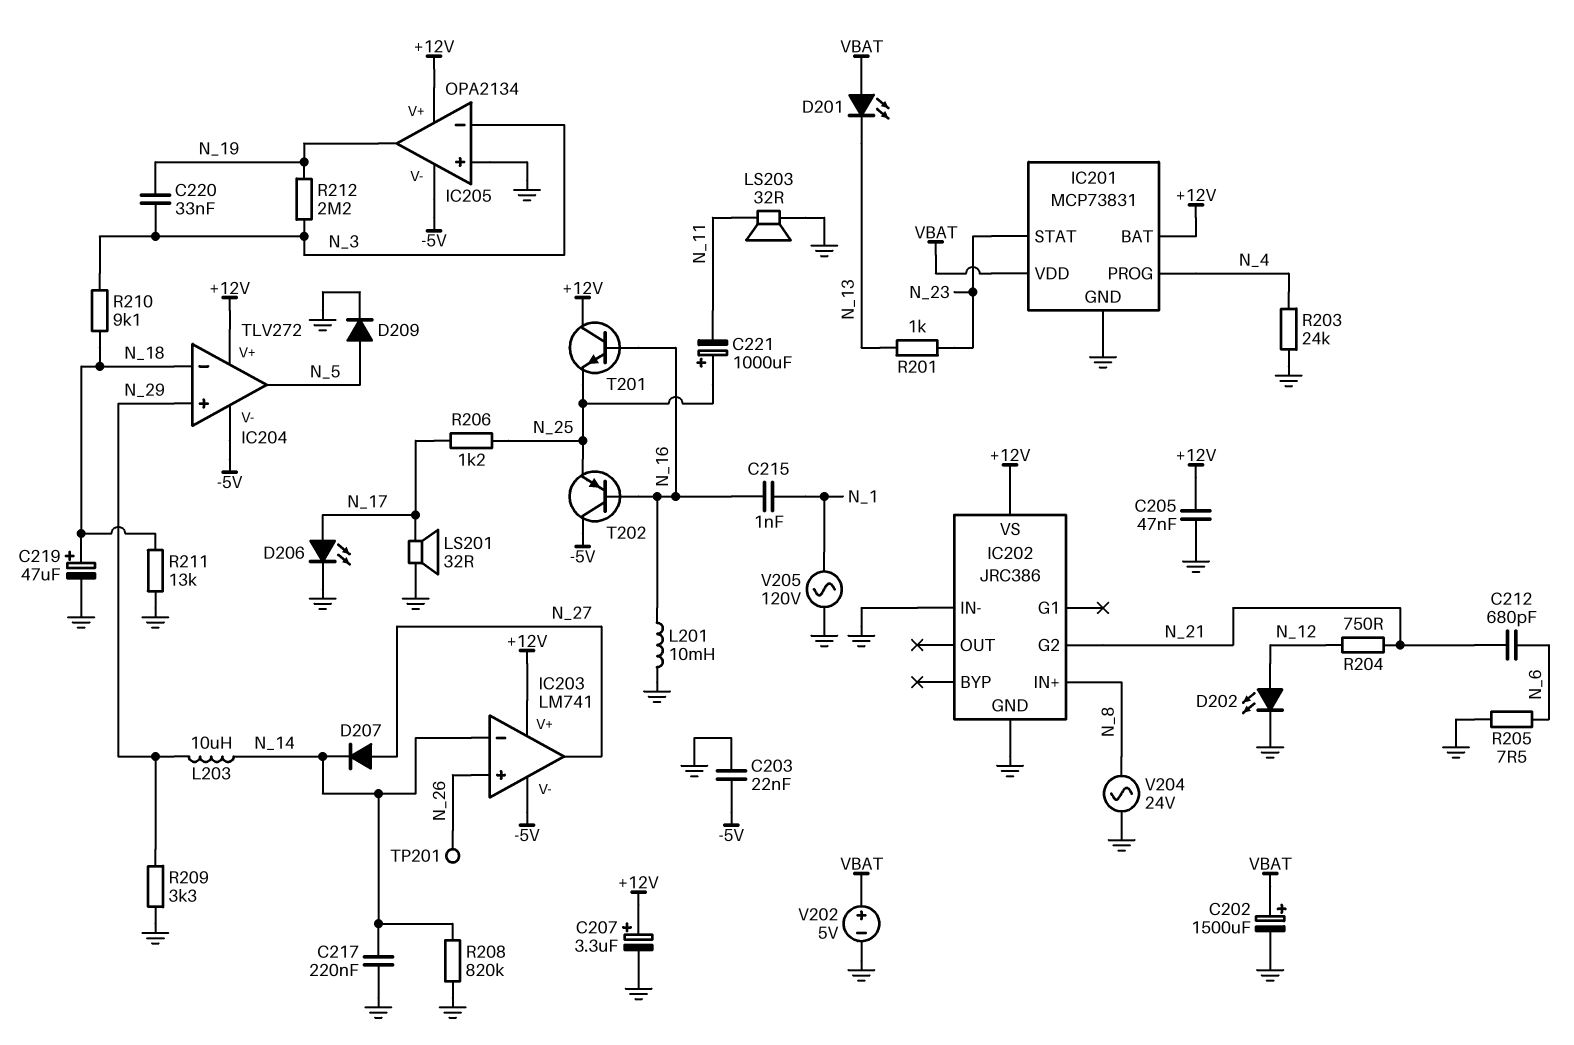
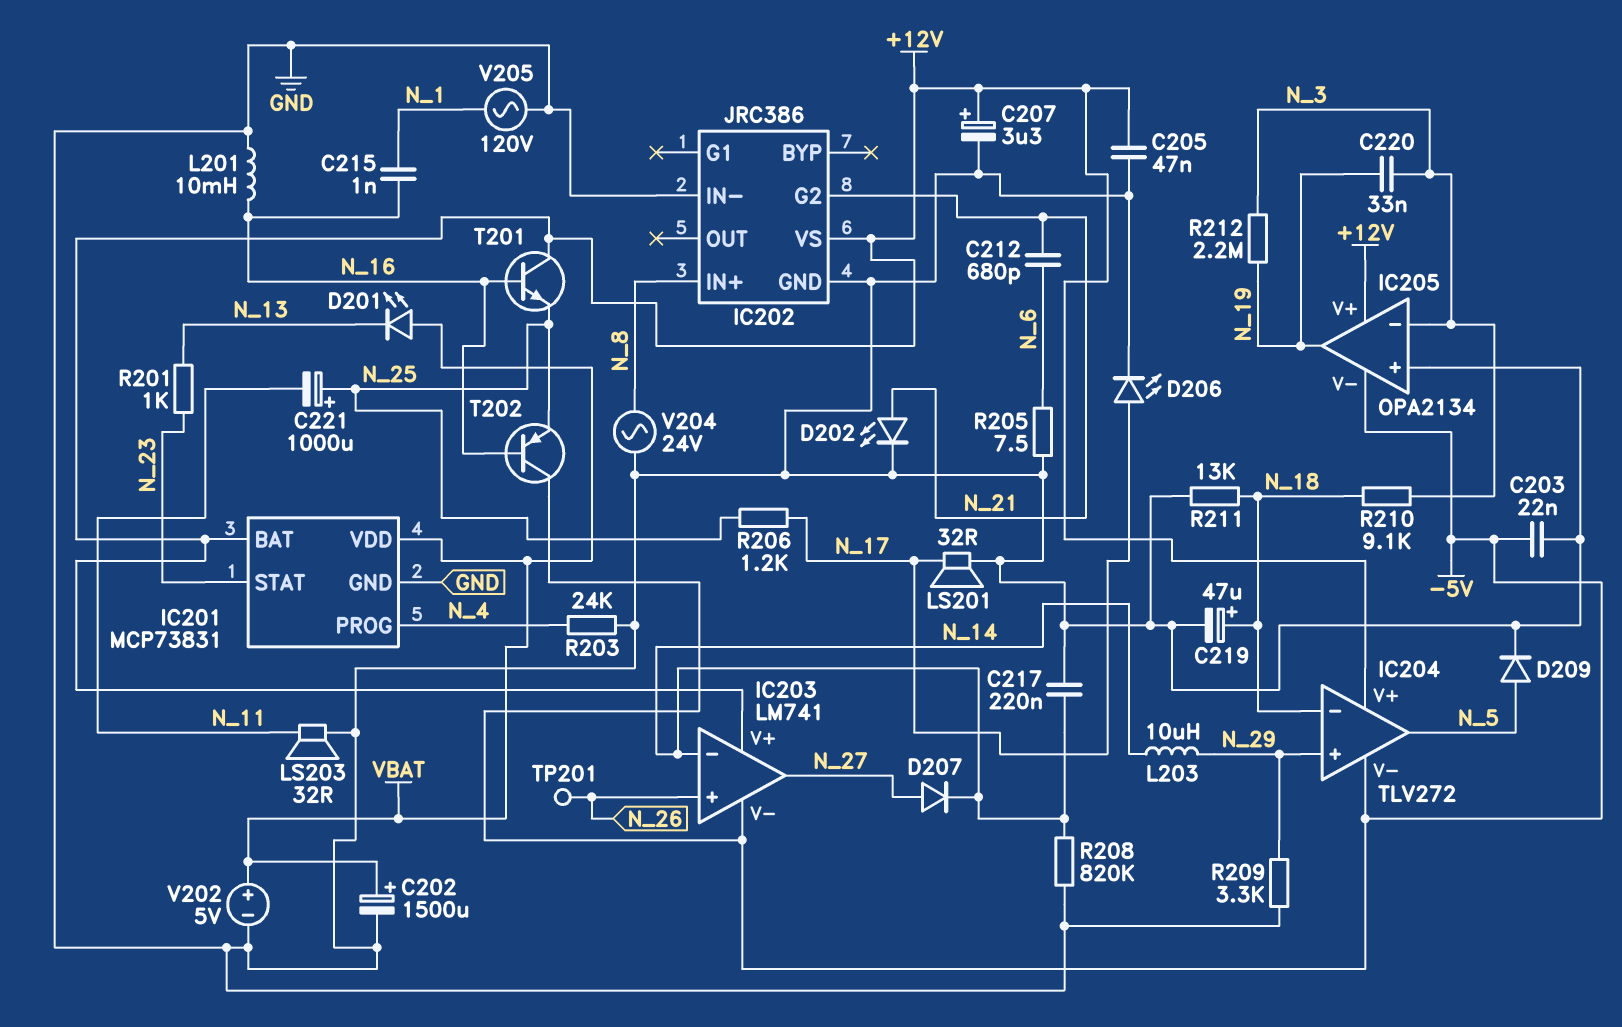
D202: LED (A N_12, K GND) -> LED (A N_21, K GND)
R204: 750 (N_12, N_21) -> none

